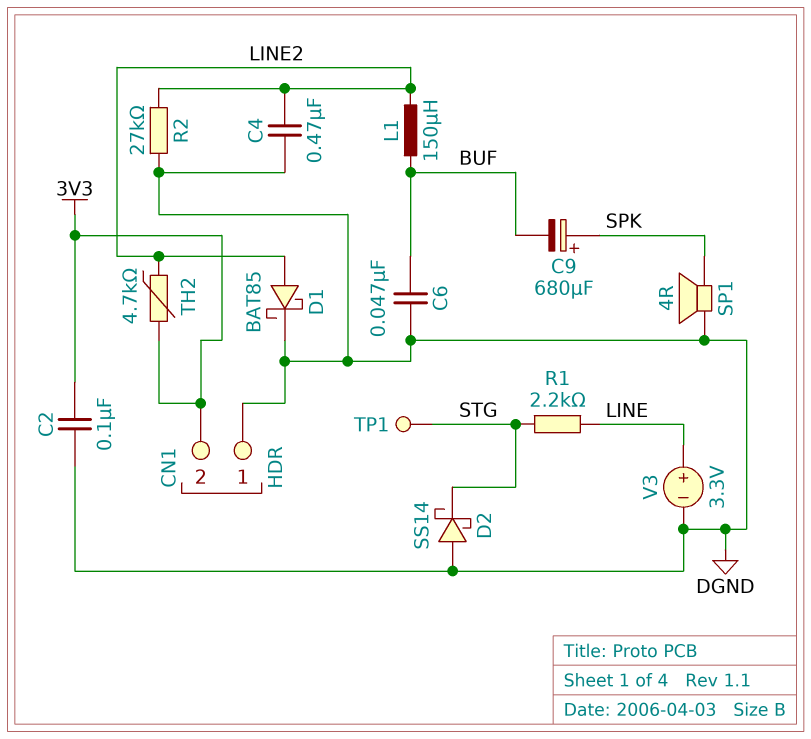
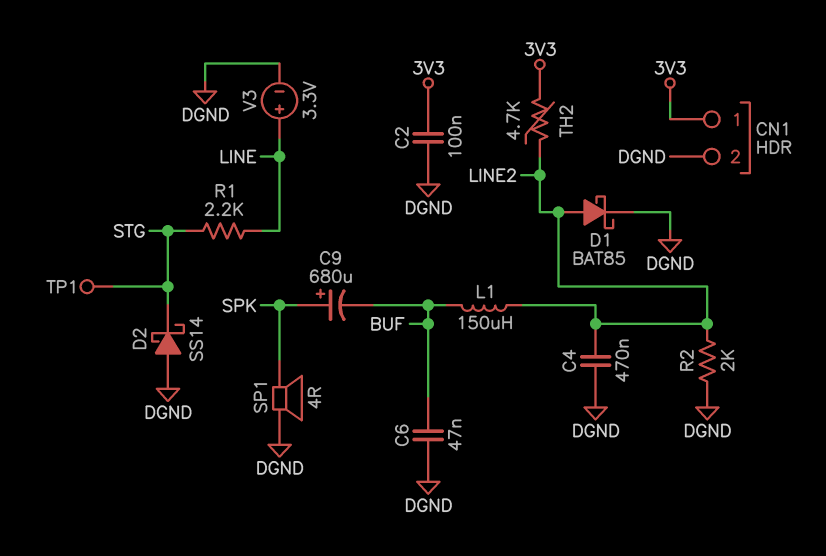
CN1 pin 1: DGND -> 3V3
CN1 pin 2: 3V3 -> DGND
R2: 27k (DGND, LINE2) -> 2k (DGND, LINE2)

